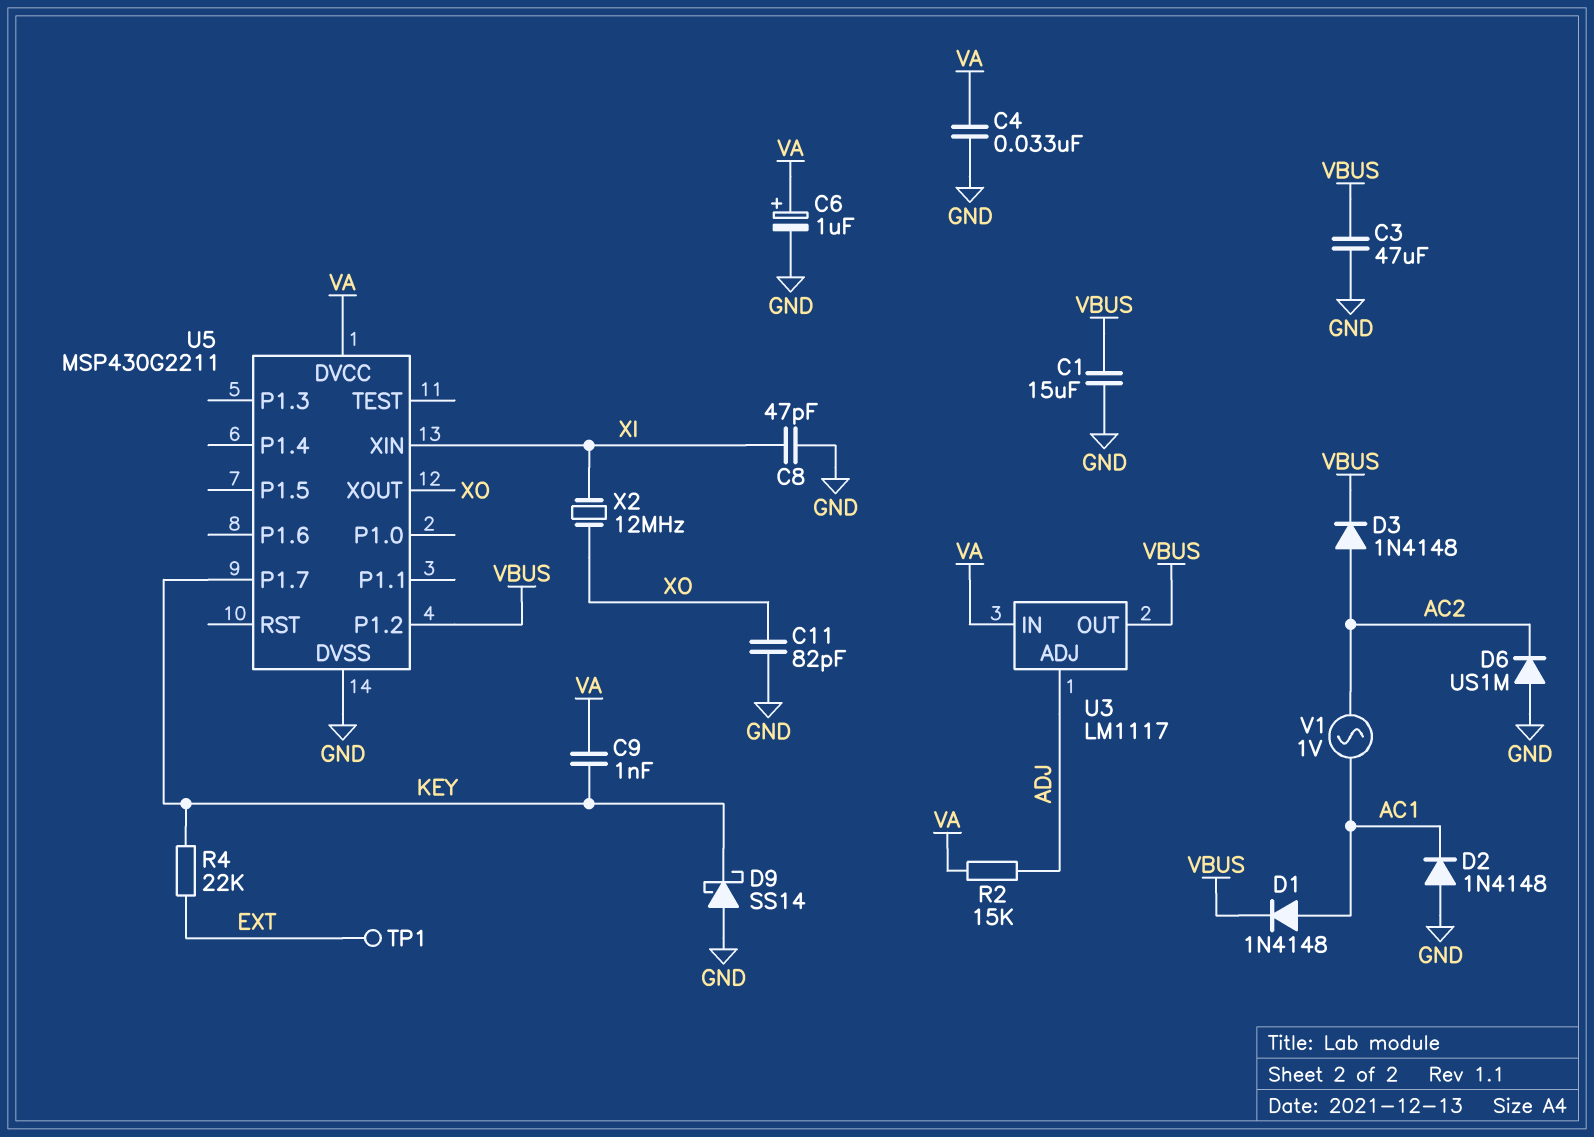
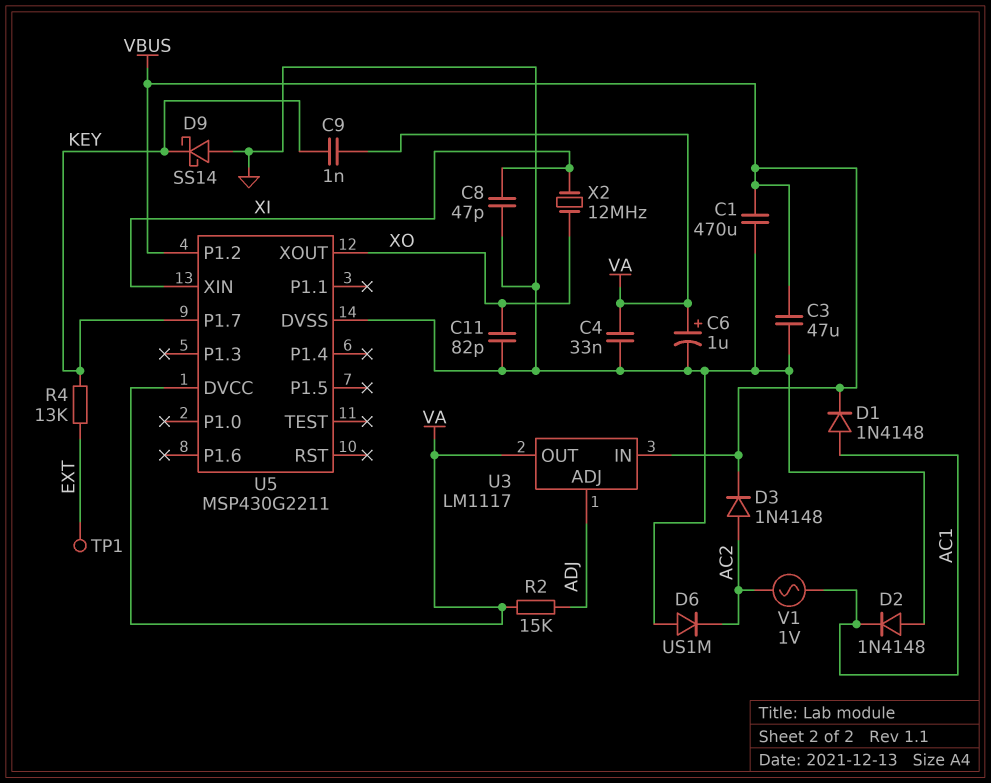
C1: 15uF (GND, VBUS) -> 470uF (GND, VBUS)
R4: 22k (EXT, KEY) -> 13k (EXT, KEY)
U3 pin IN: VA -> VBUS
U3 pin OUT: VBUS -> VA

